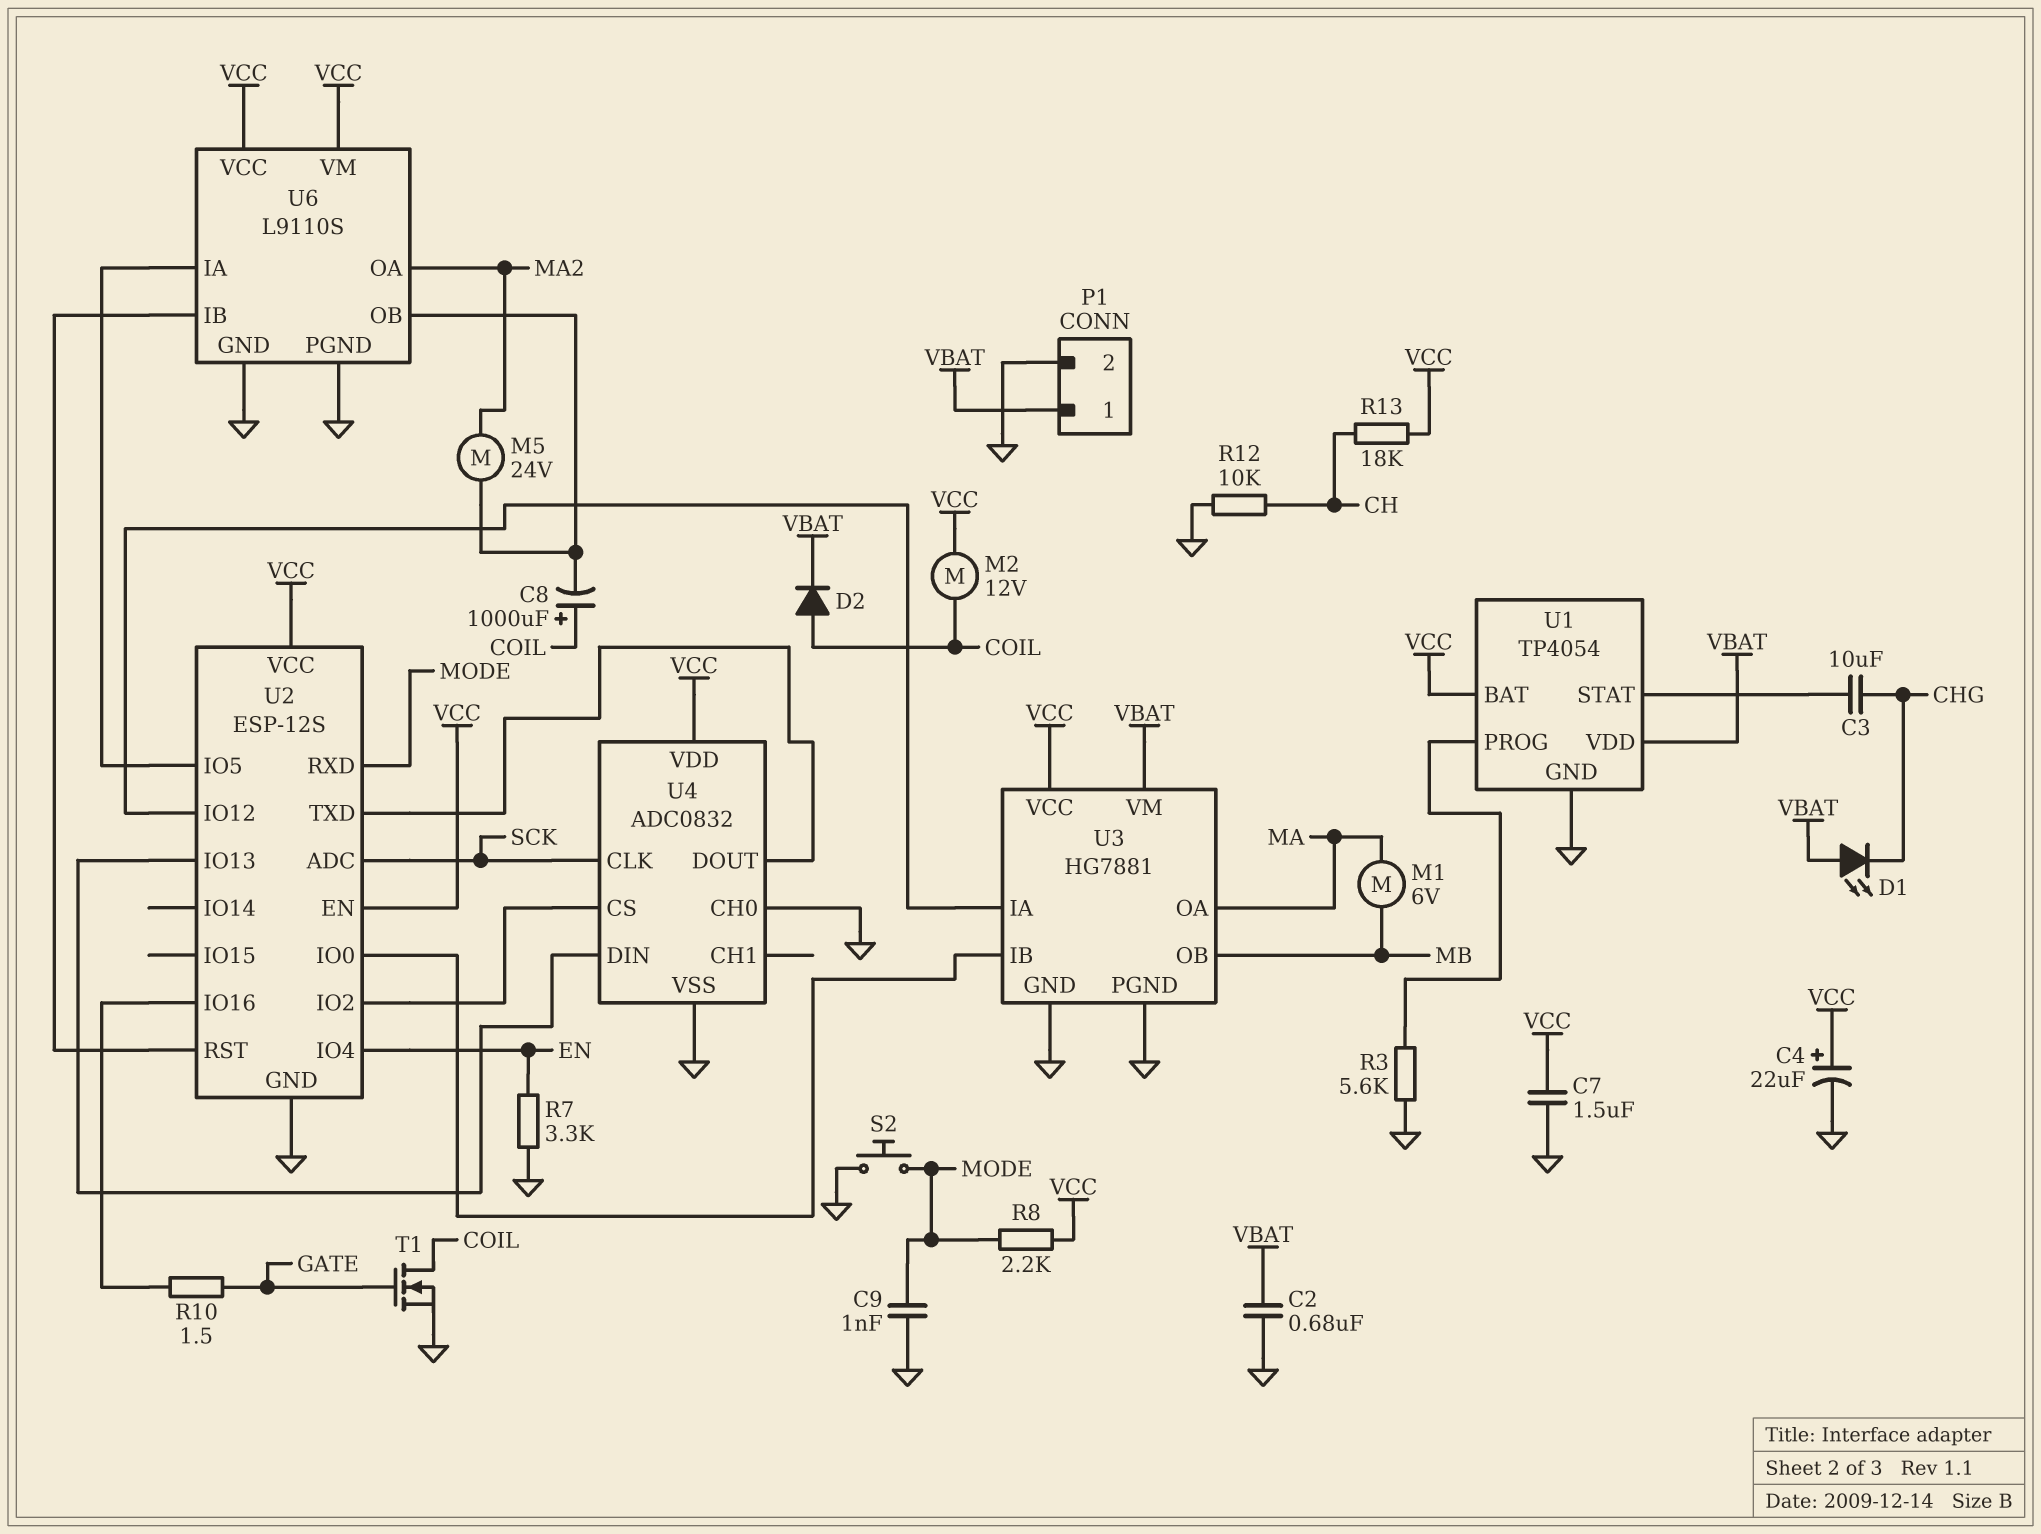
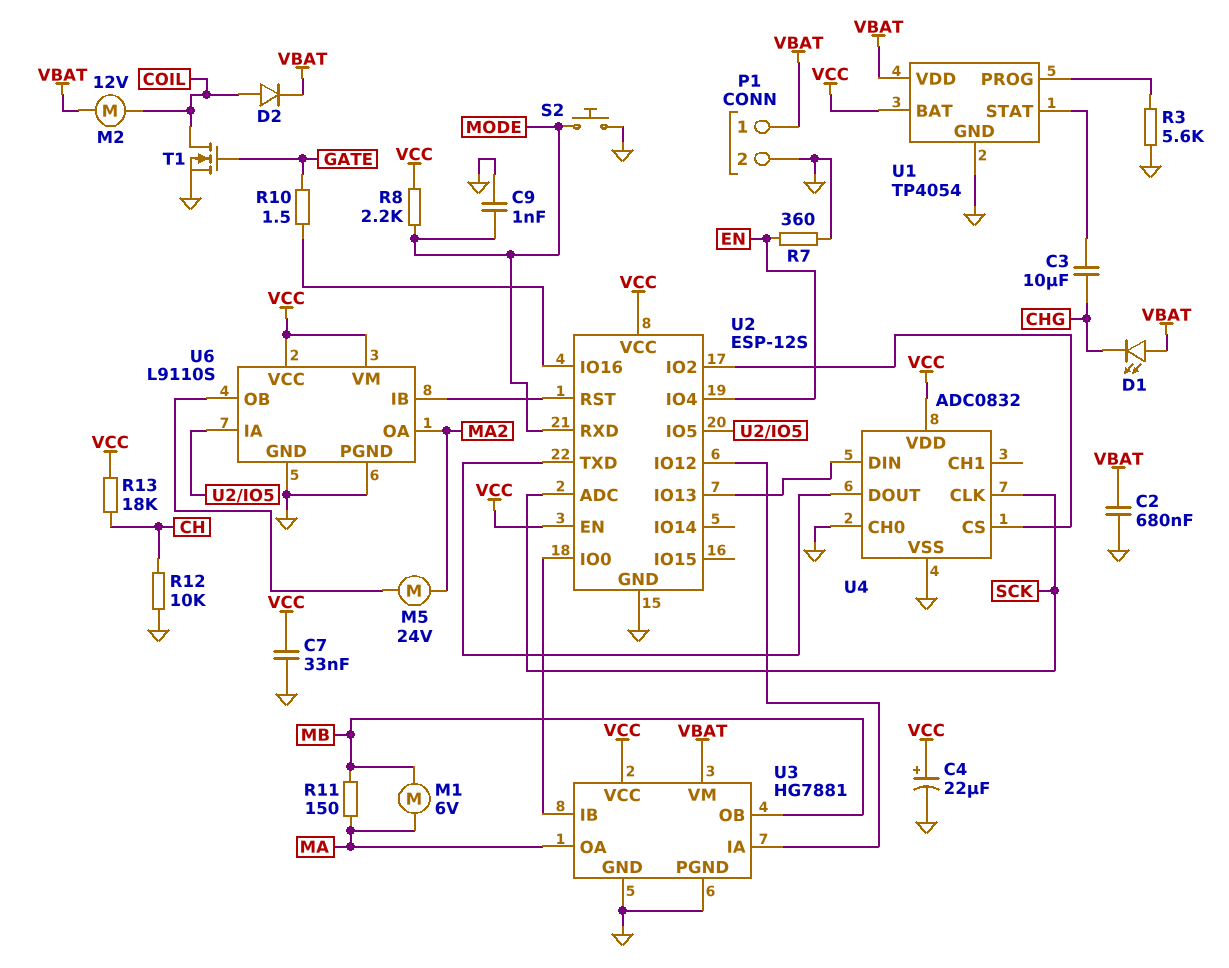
C7: 1.5uF (GND, VCC) -> 33nF (GND, VCC)
C8: 1000uF (plus COIL, minus U6/OB) -> none
M2: motor 12V (COIL, VCC) -> motor 12V (COIL, VBAT)
R7: 3.3k (EN, GND) -> 360 (EN, GND)
R11: none -> 150 (MA, MB)

